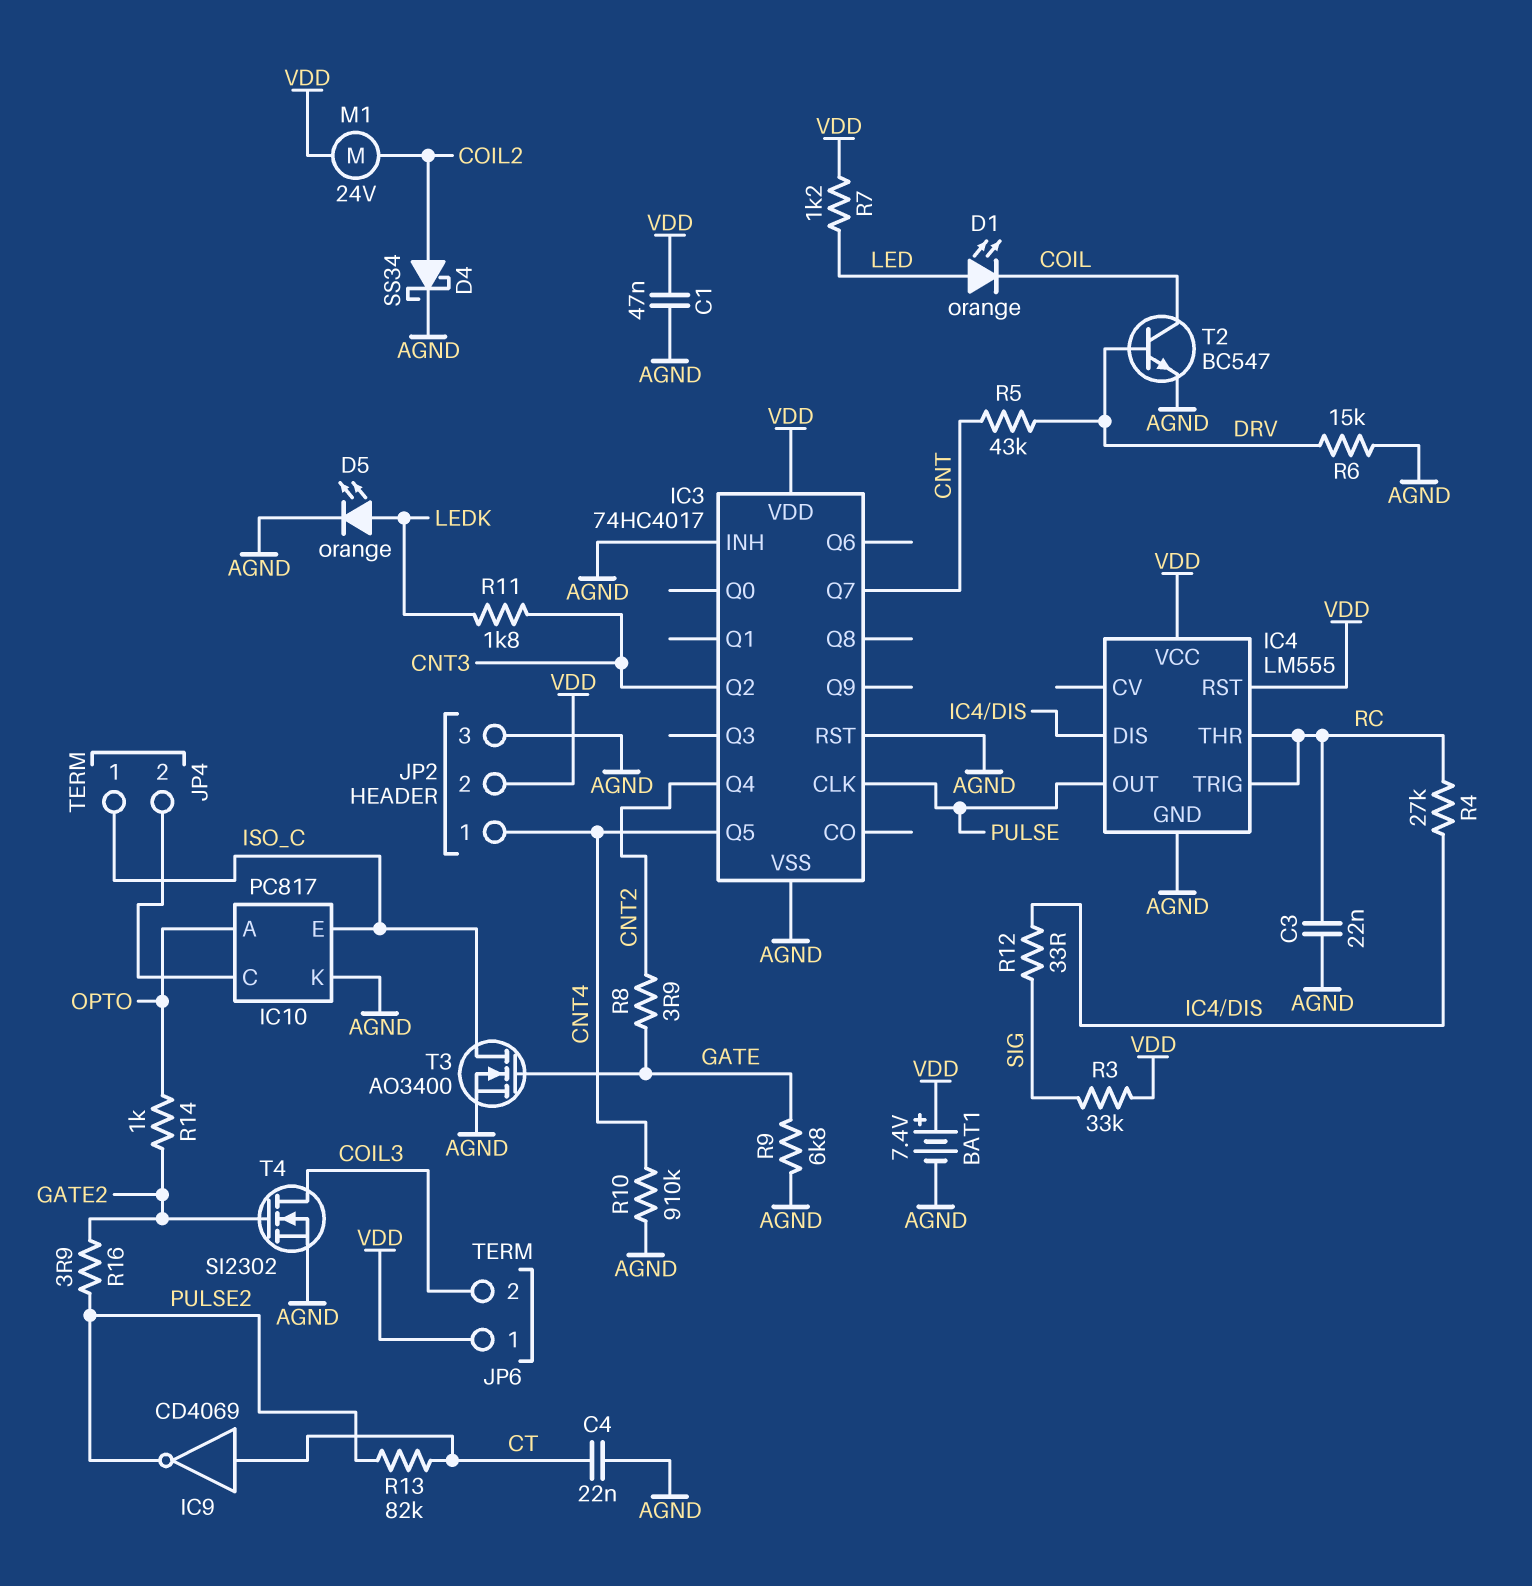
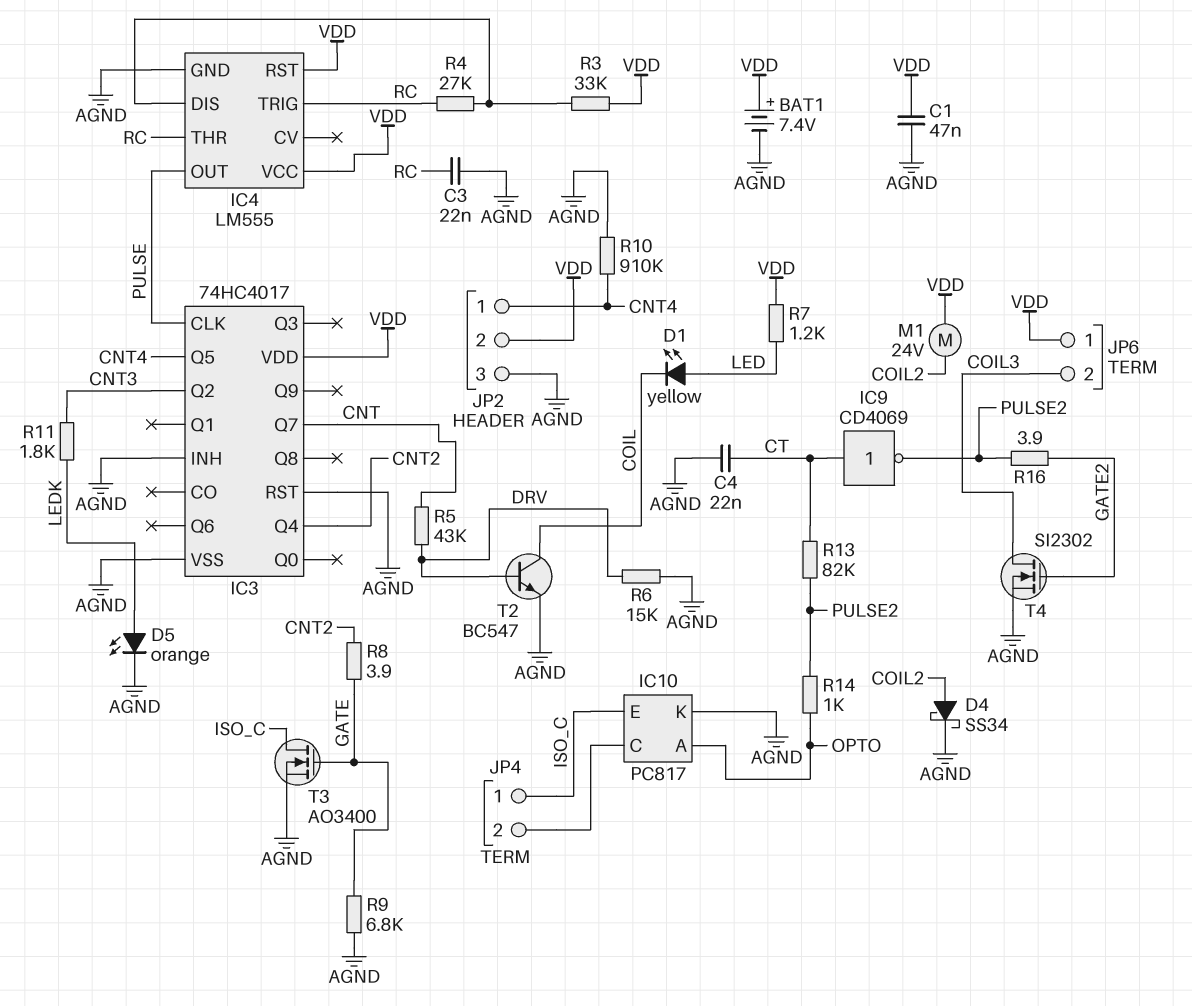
D1: LED orange (A LED, K COIL) -> LED yellow (A LED, K COIL)
R3: 33k (SIG, VDD) -> 33k (IC4/DIS, VDD)
R12: 33 (IC4/DIS, SIG) -> none
R14: 1k (GATE2, OPTO) -> 1k (OPTO, PULSE2)

